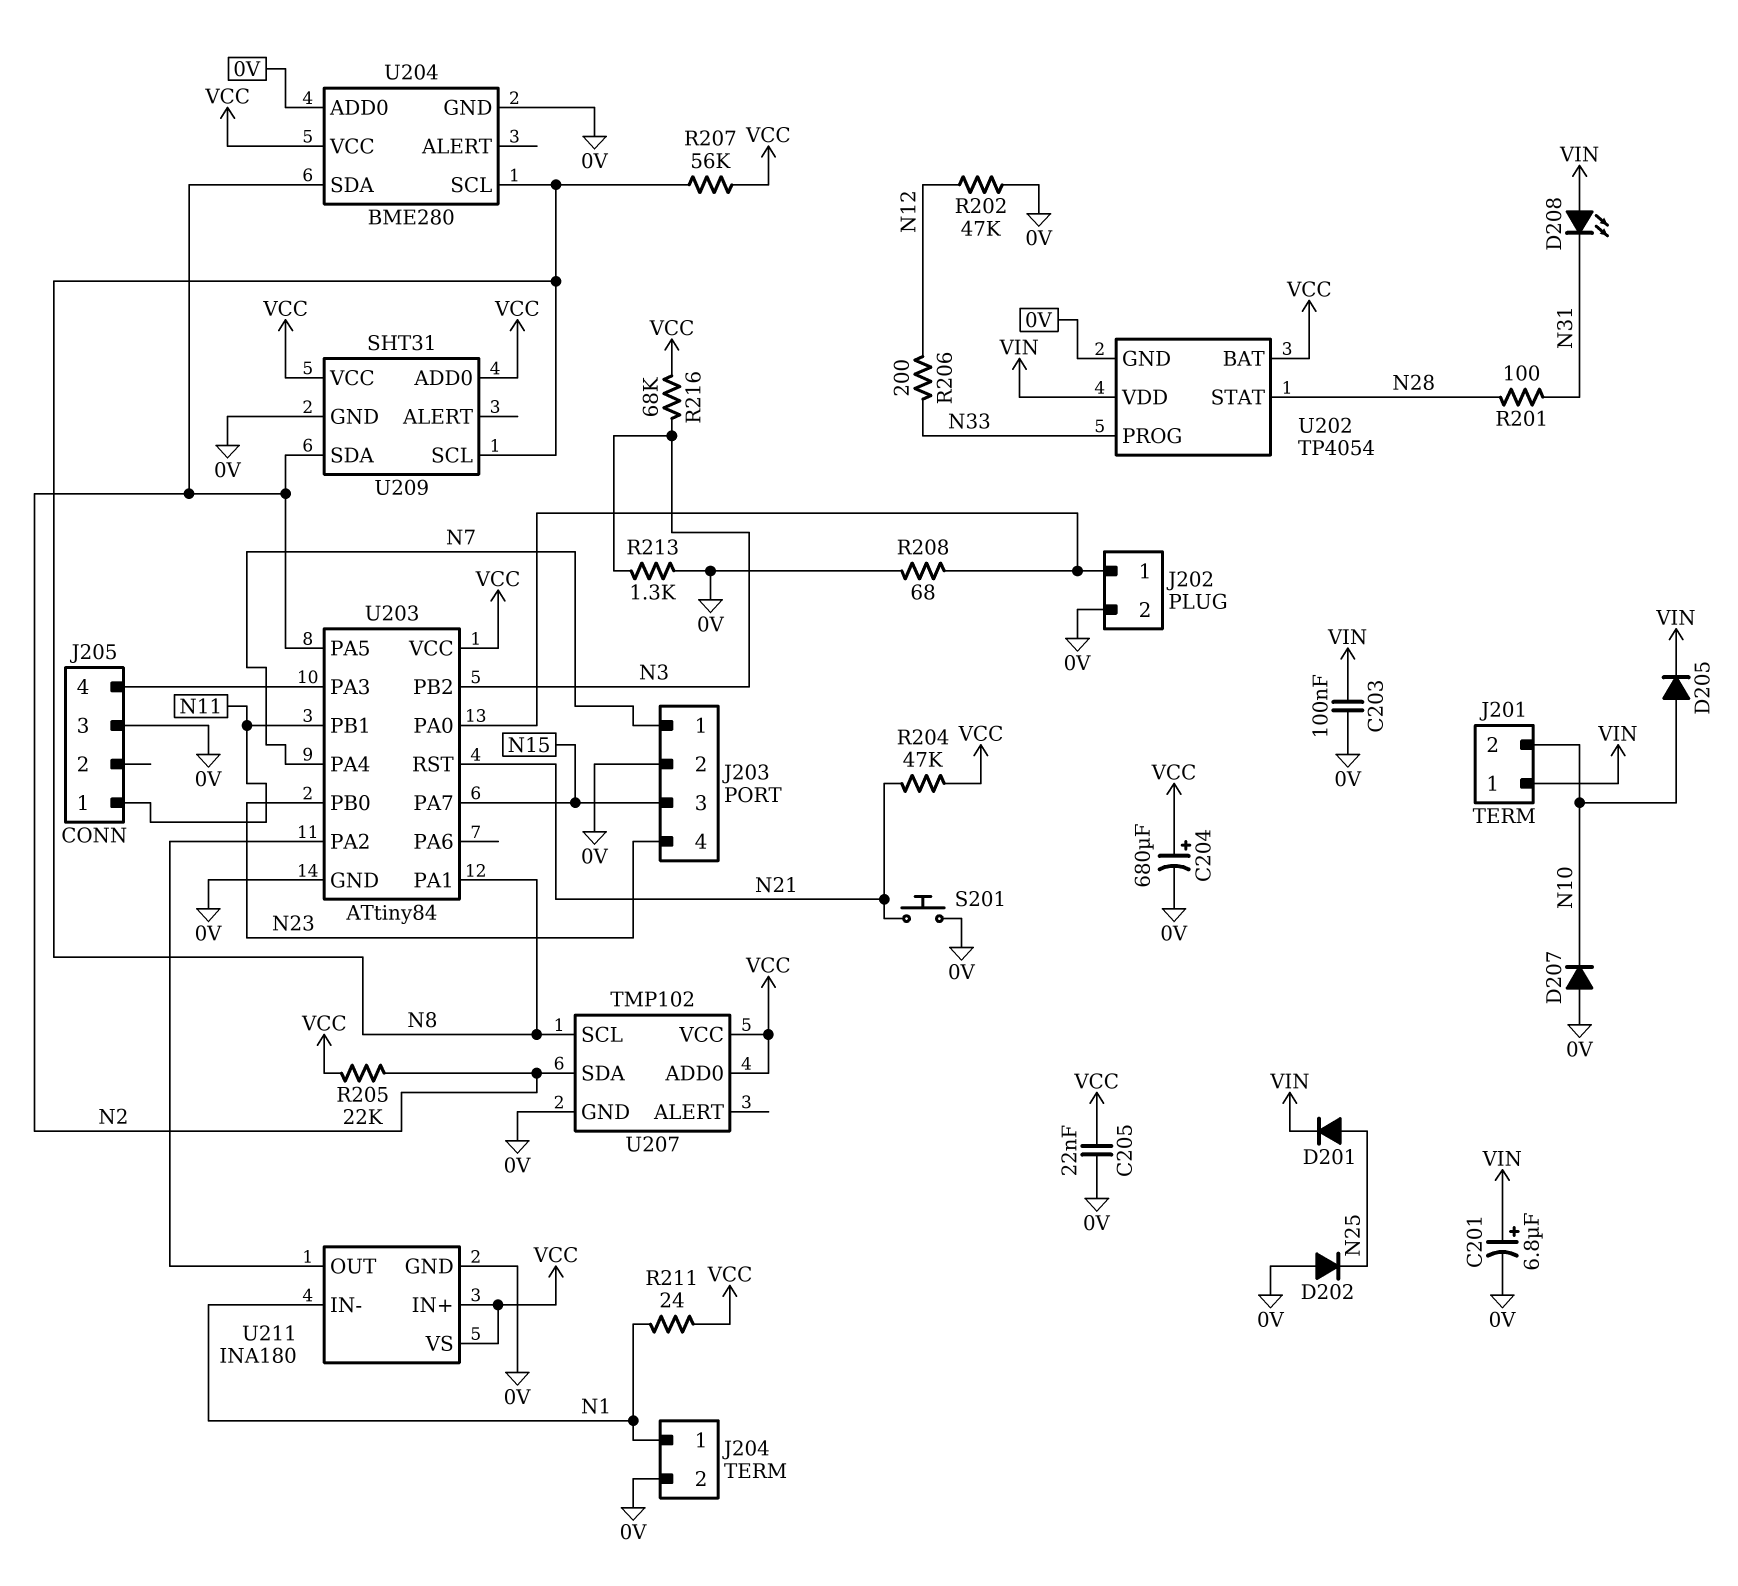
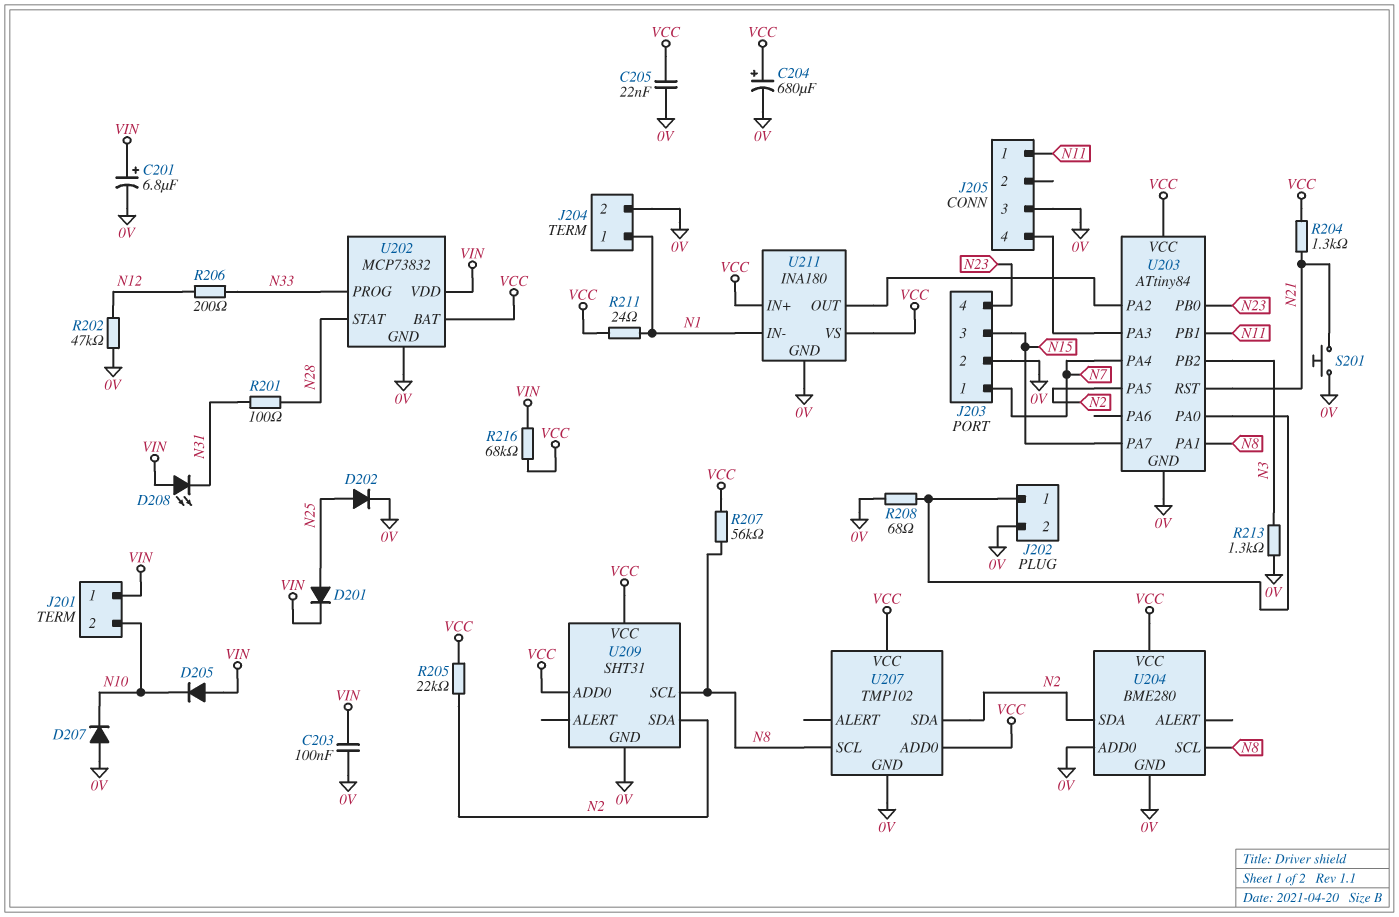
D202: diode (A 0V, K N25) -> diode (A N25, K 0V)
D205: diode (A N10, K VIN) -> diode (A VIN, K N10)
R204: 47k (N21, VCC) -> 1.3k (N21, VCC)
R216: 68k (N3, VCC) -> 68k (VCC, VIN)
U202: TP4054 -> MCP73832

